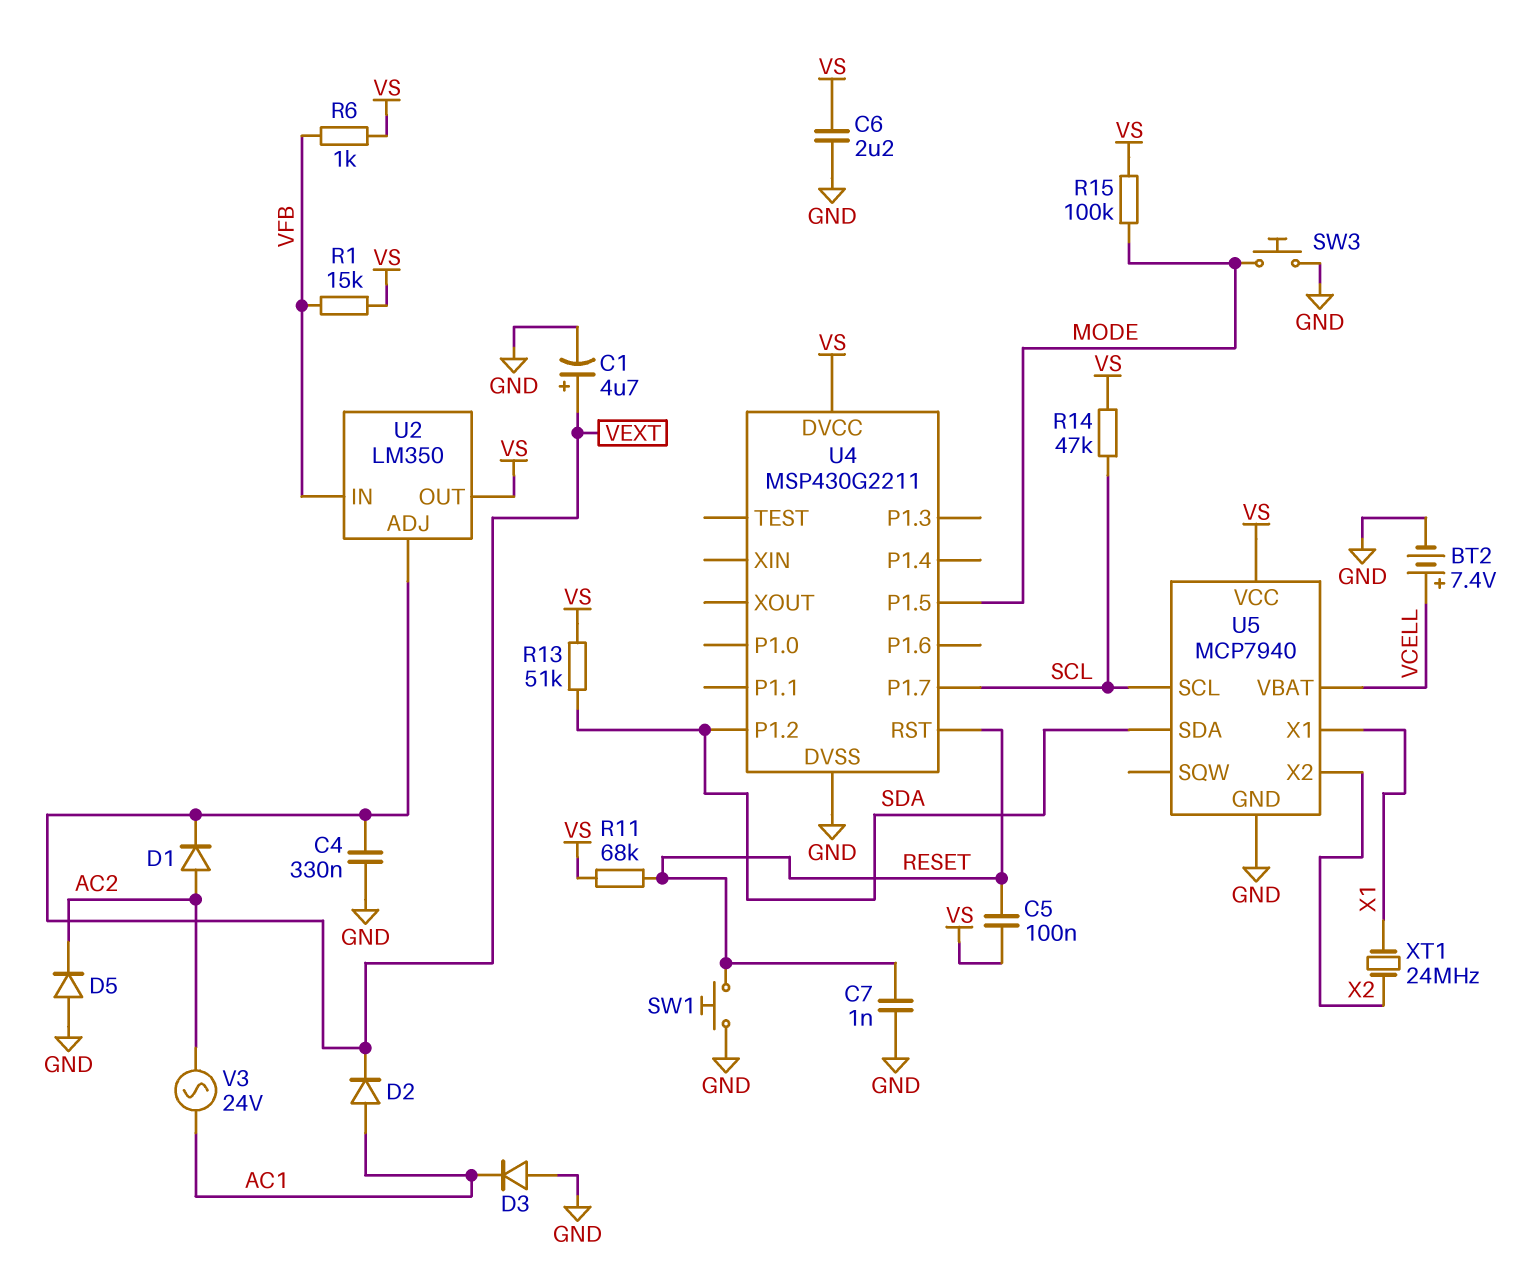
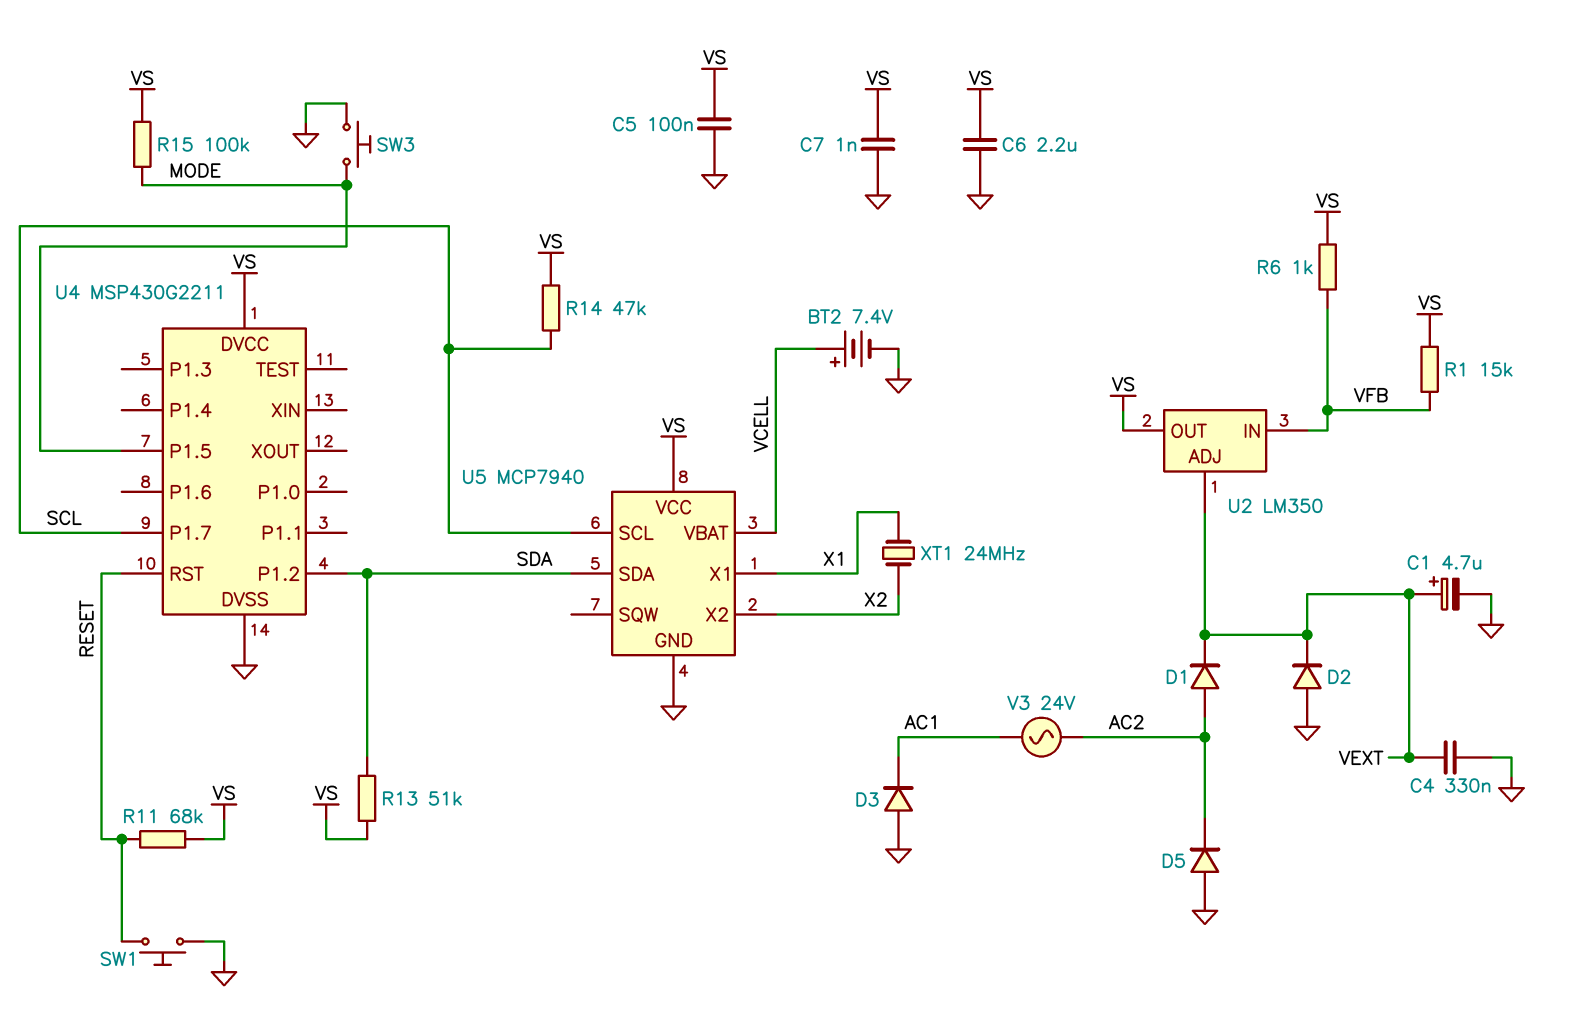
C5: 100nF (RESET, VS) -> 100nF (GND, VS)
C7: 1nF (GND, RESET) -> 1nF (GND, VS)
D2: diode (A AC1, K VEXT) -> diode (A GND, K VEXT)

